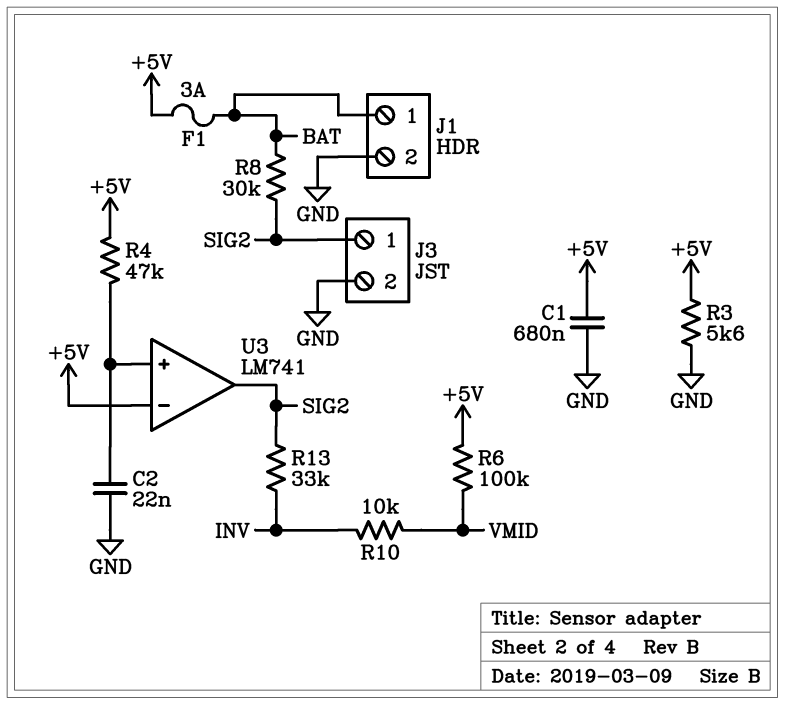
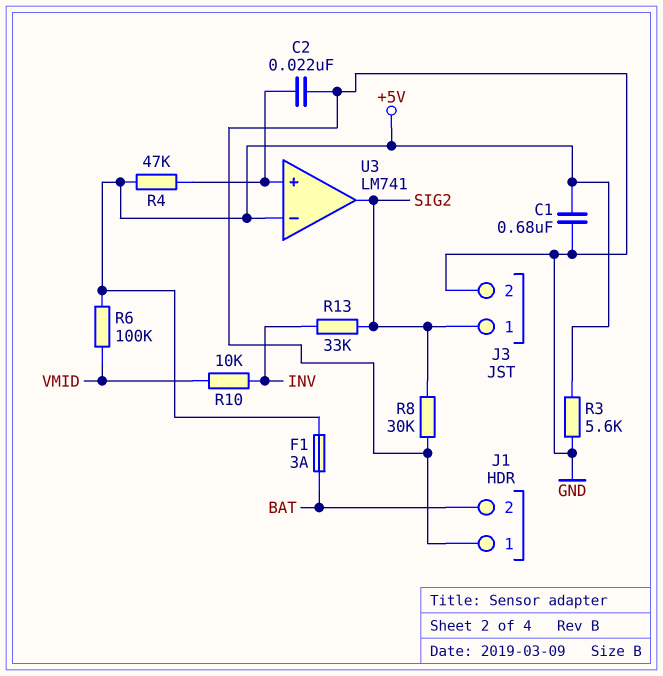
J1 pin 1: BAT -> GND
J1 pin 2: GND -> BAT
R8: 30k (BAT, SIG2) -> 30k (GND, SIG2)

